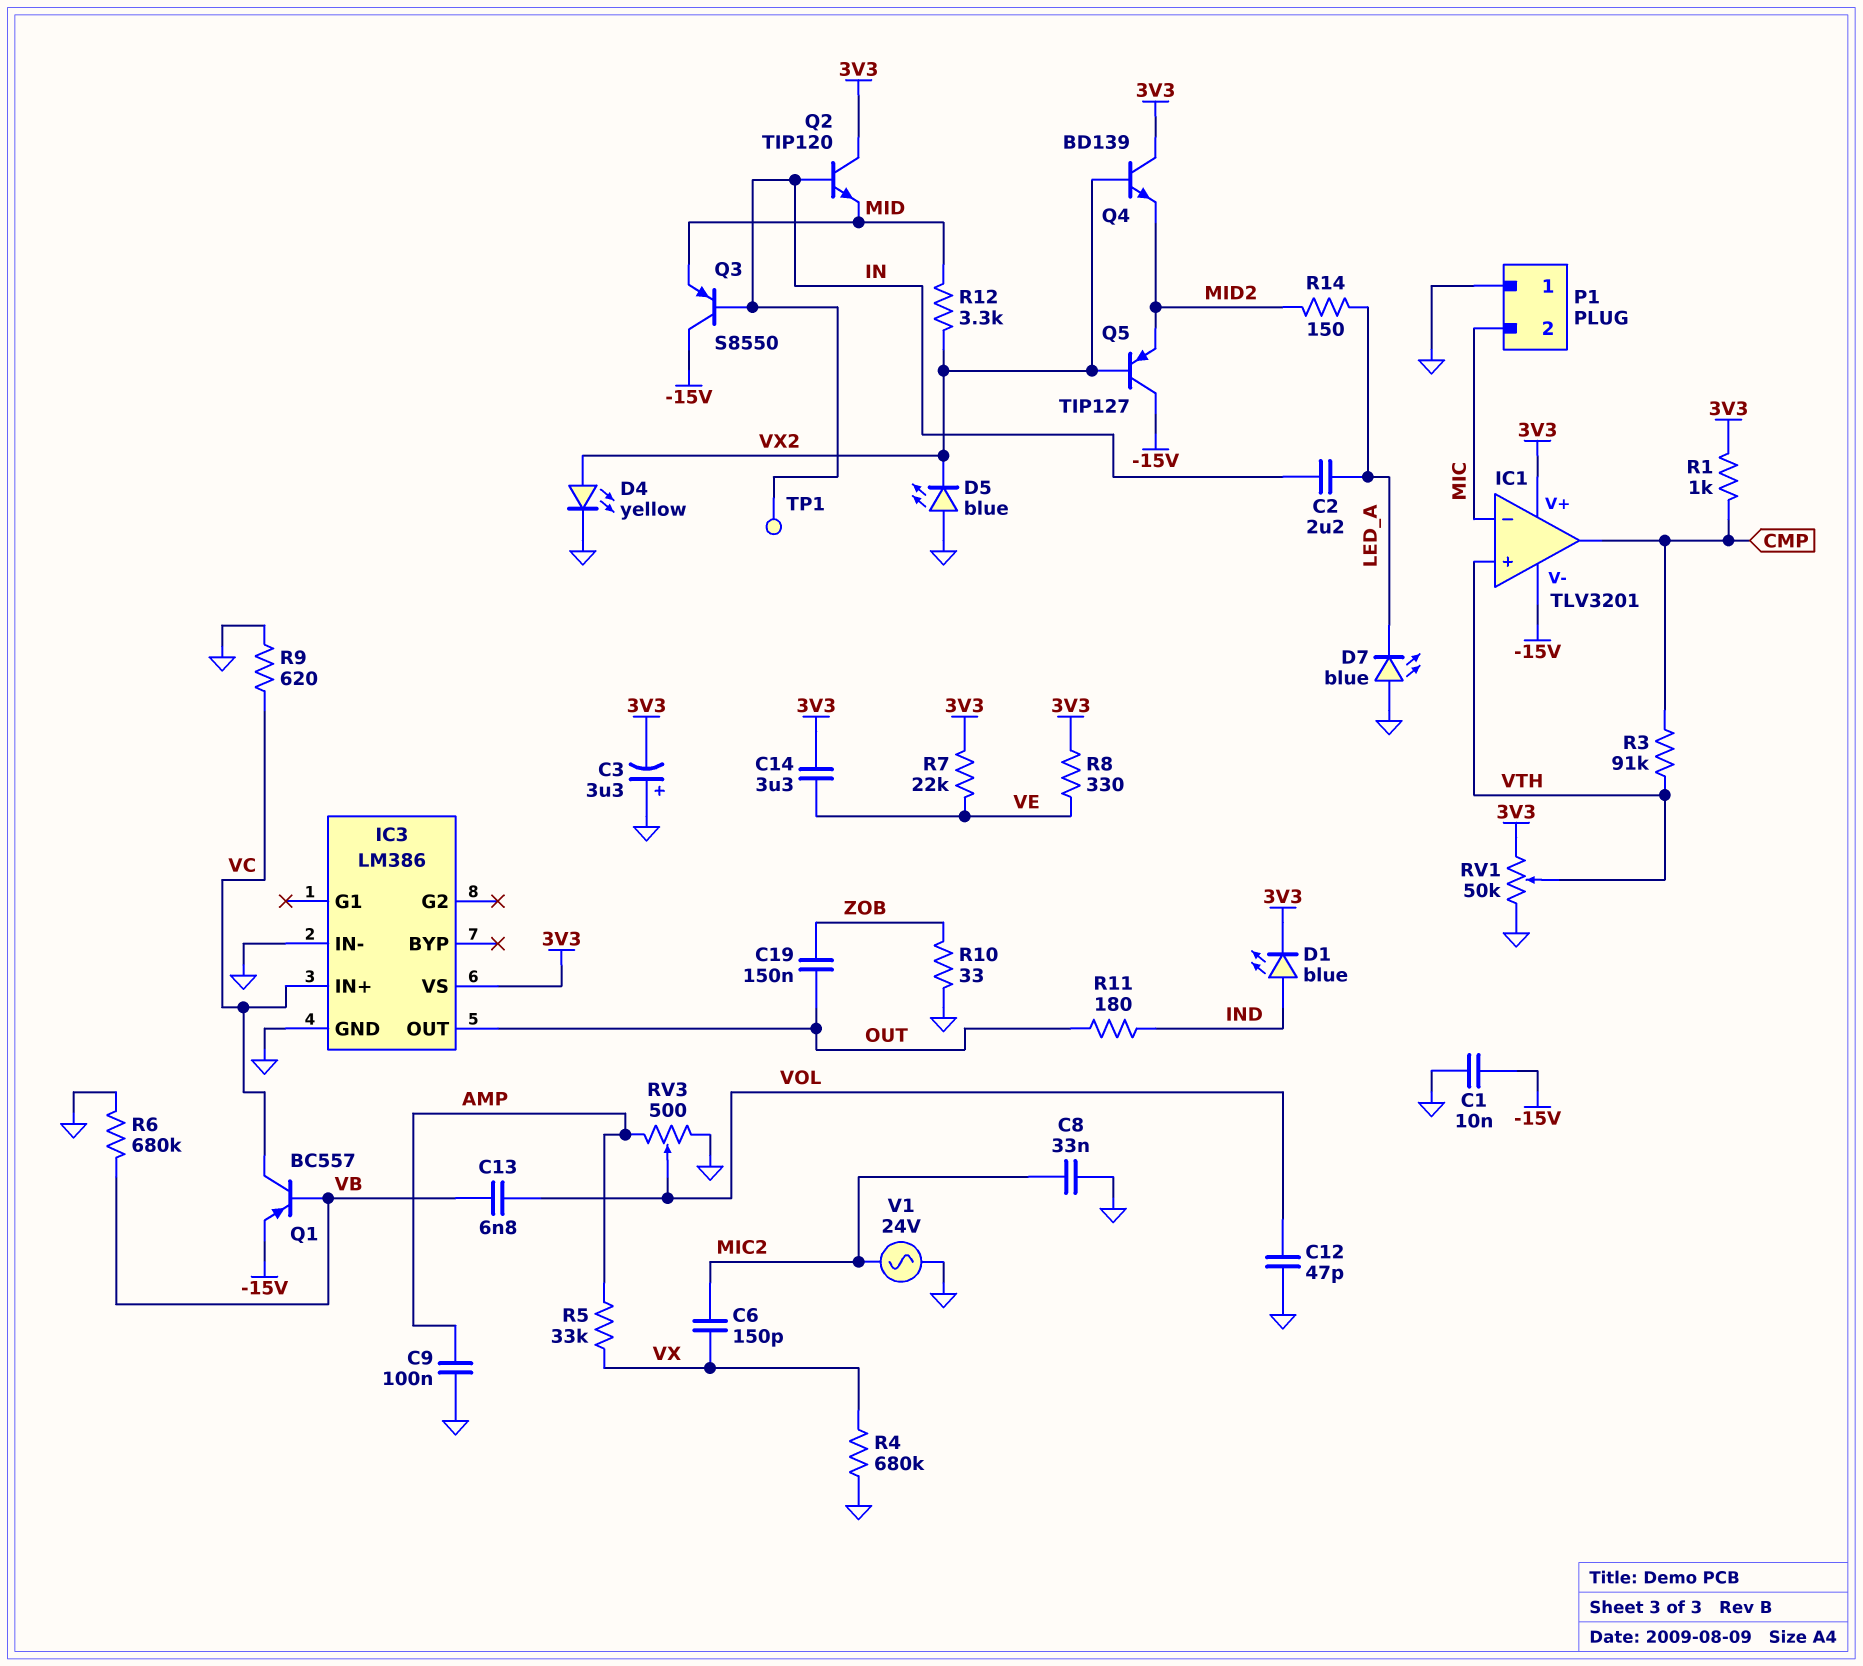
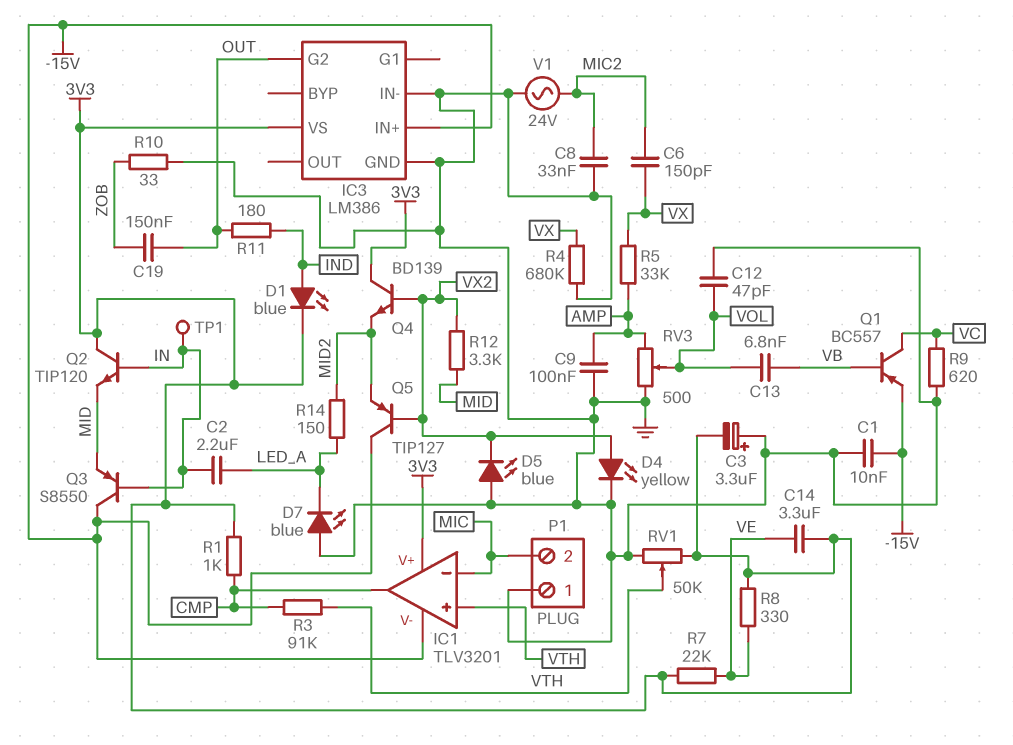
IC3 pin G2: none -> OUT
IC3 pin IN+: VC -> -15V
IC3 pin OUT: OUT -> none
R6: 680k (GND, VB) -> none

